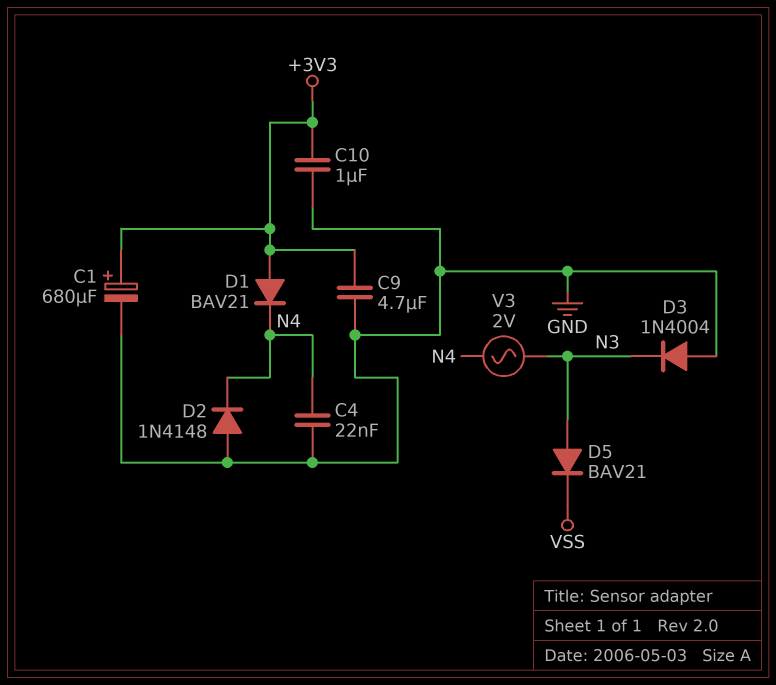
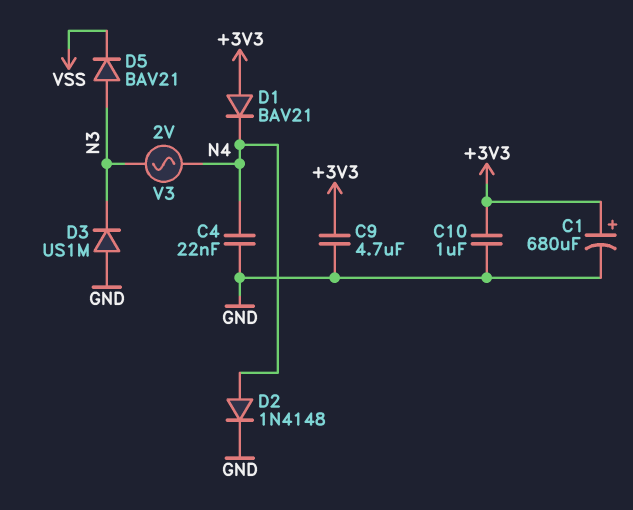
D2: diode 1N4148 (A GND, K N4) -> diode 1N4148 (A N4, K GND)
D3: diode 1N4004 (A GND, K N3) -> diode US1M (A GND, K N3)

